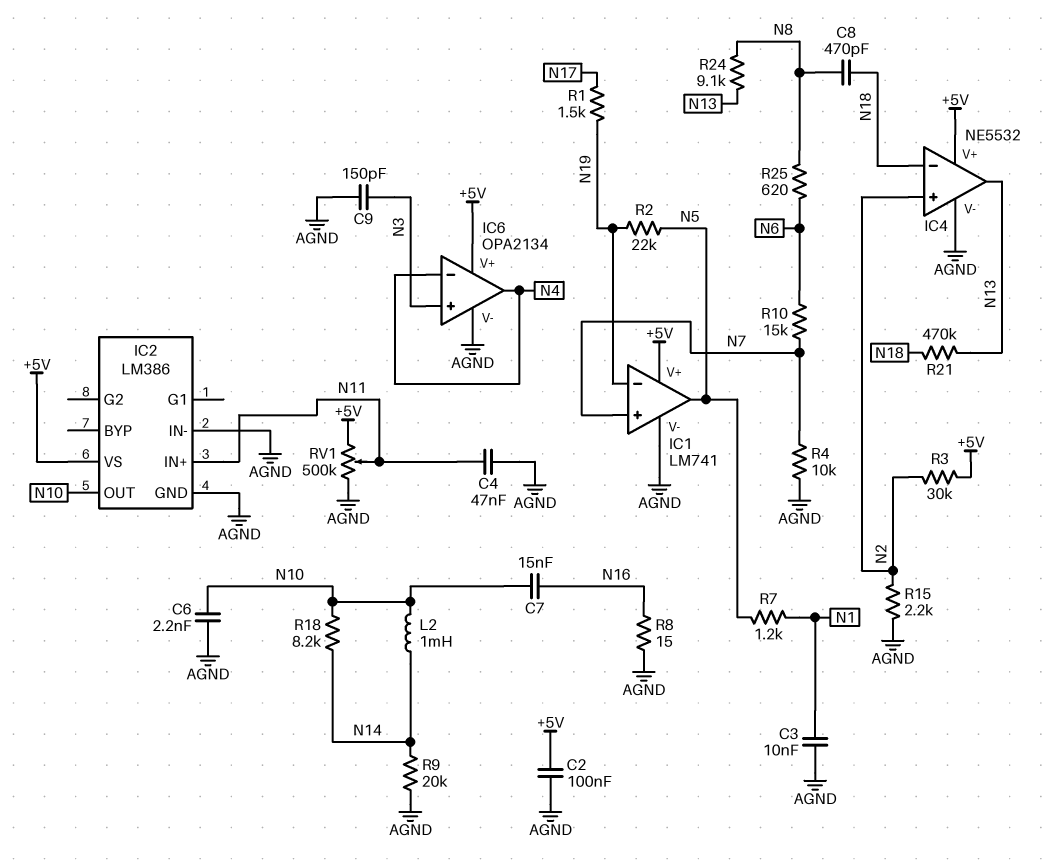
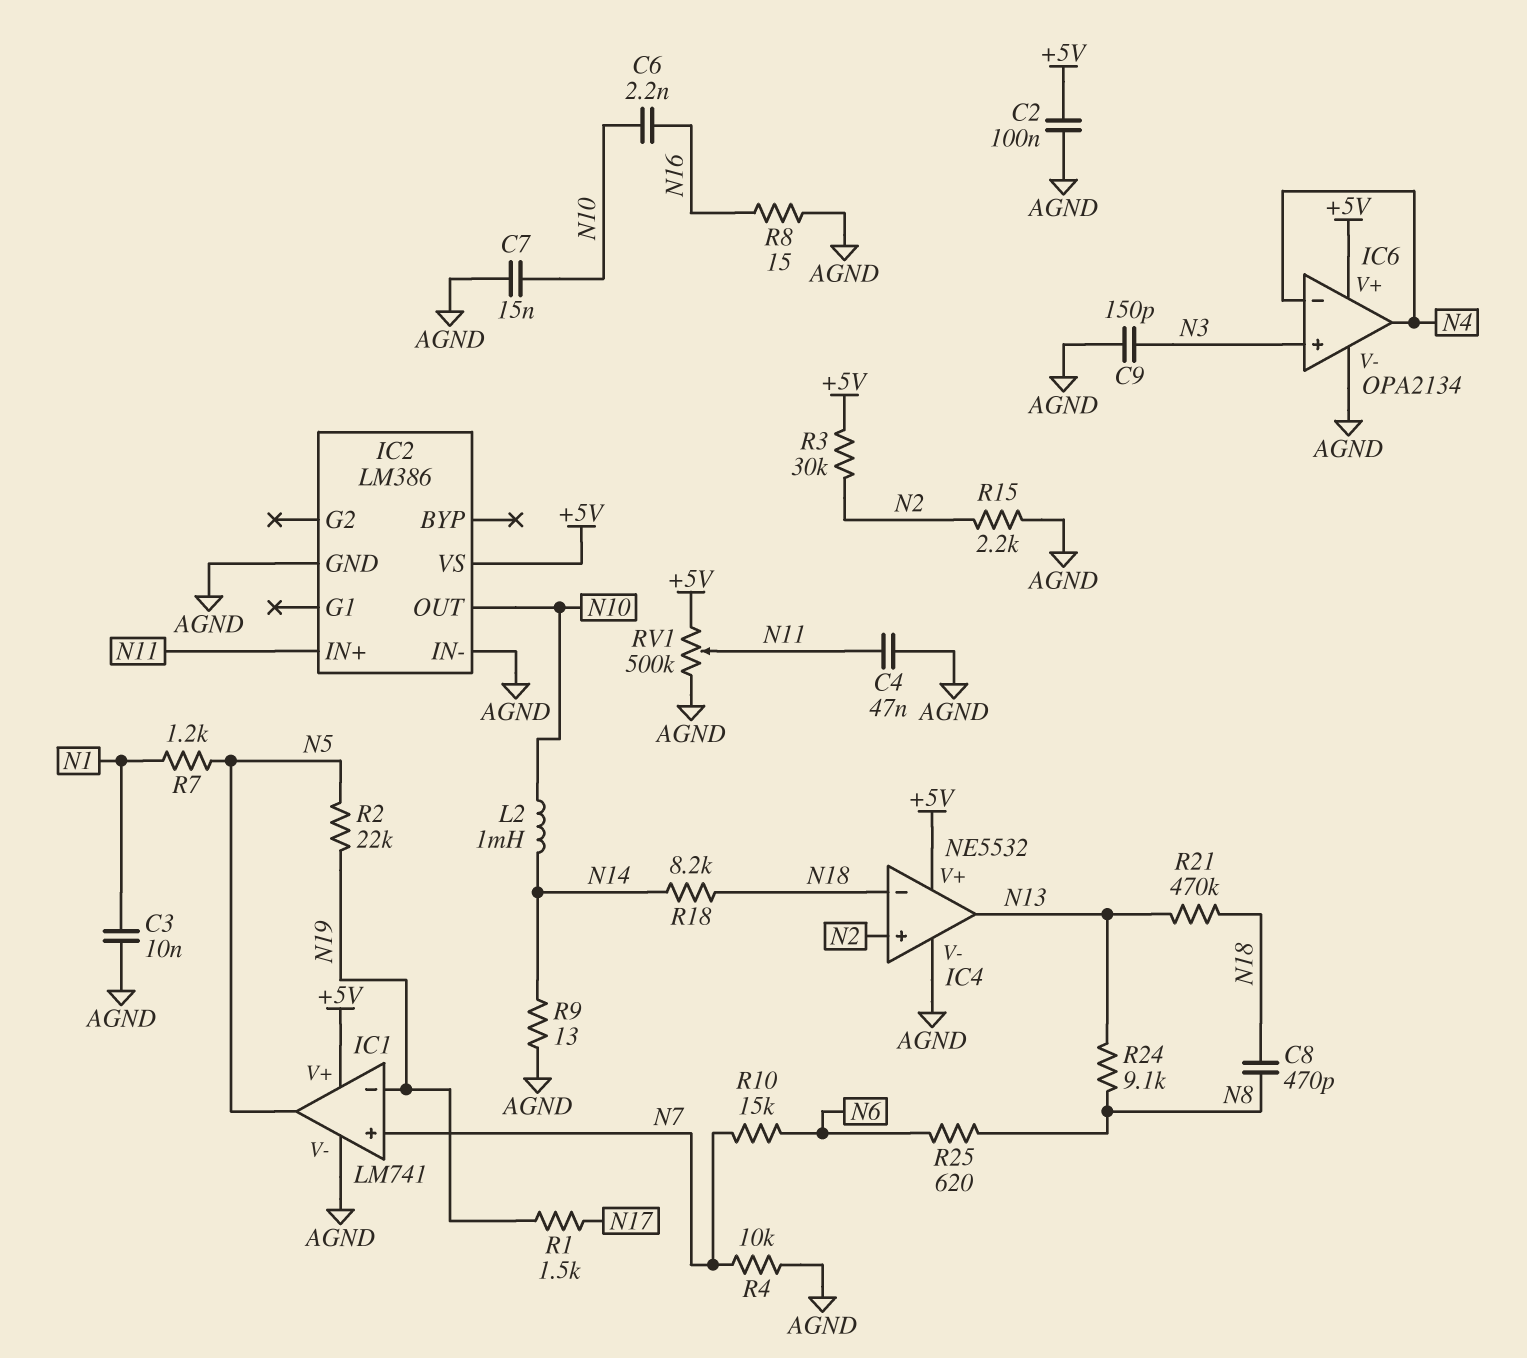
C6: 2.2nF (AGND, N10) -> 2.2nF (N10, N16)
C7: 15nF (N10, N16) -> 15nF (AGND, N10)
R9: 20k (AGND, N14) -> 13 (AGND, N14)
R18: 8.2k (N10, N14) -> 8.2k (N14, N18)

